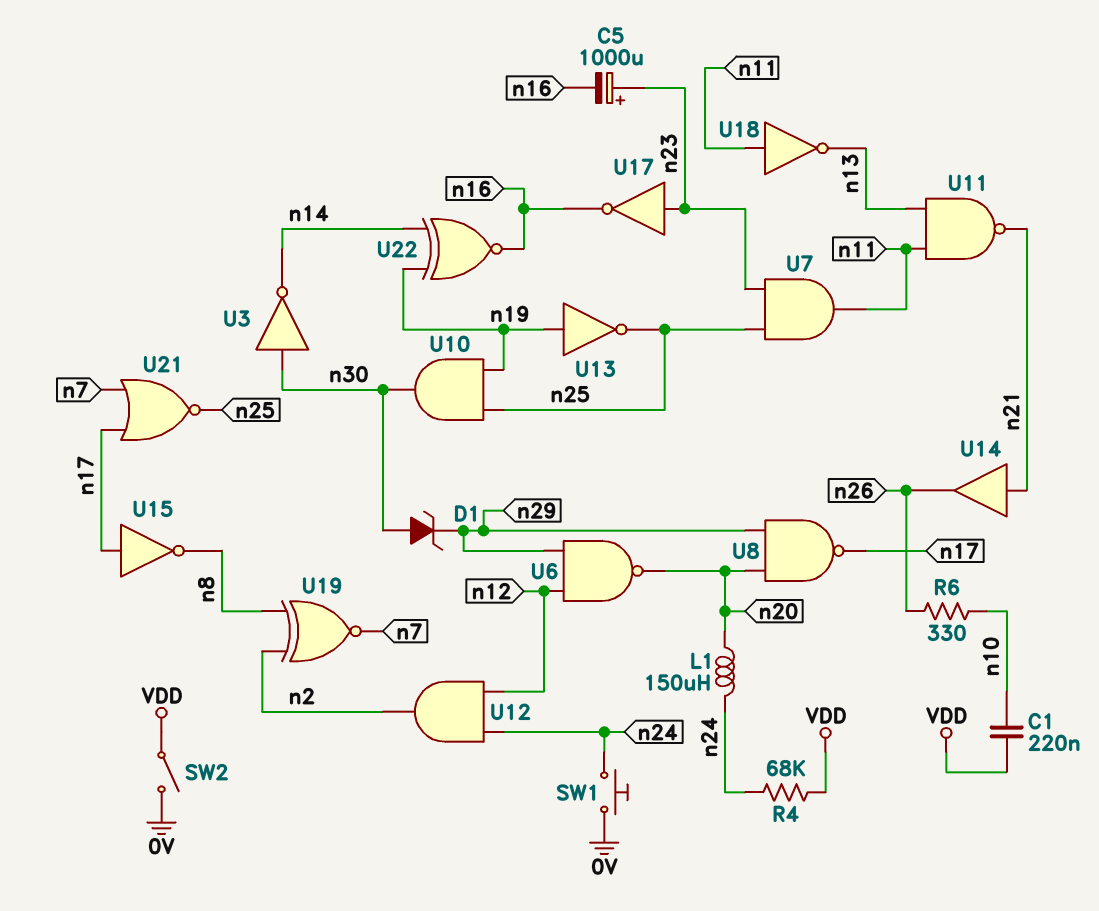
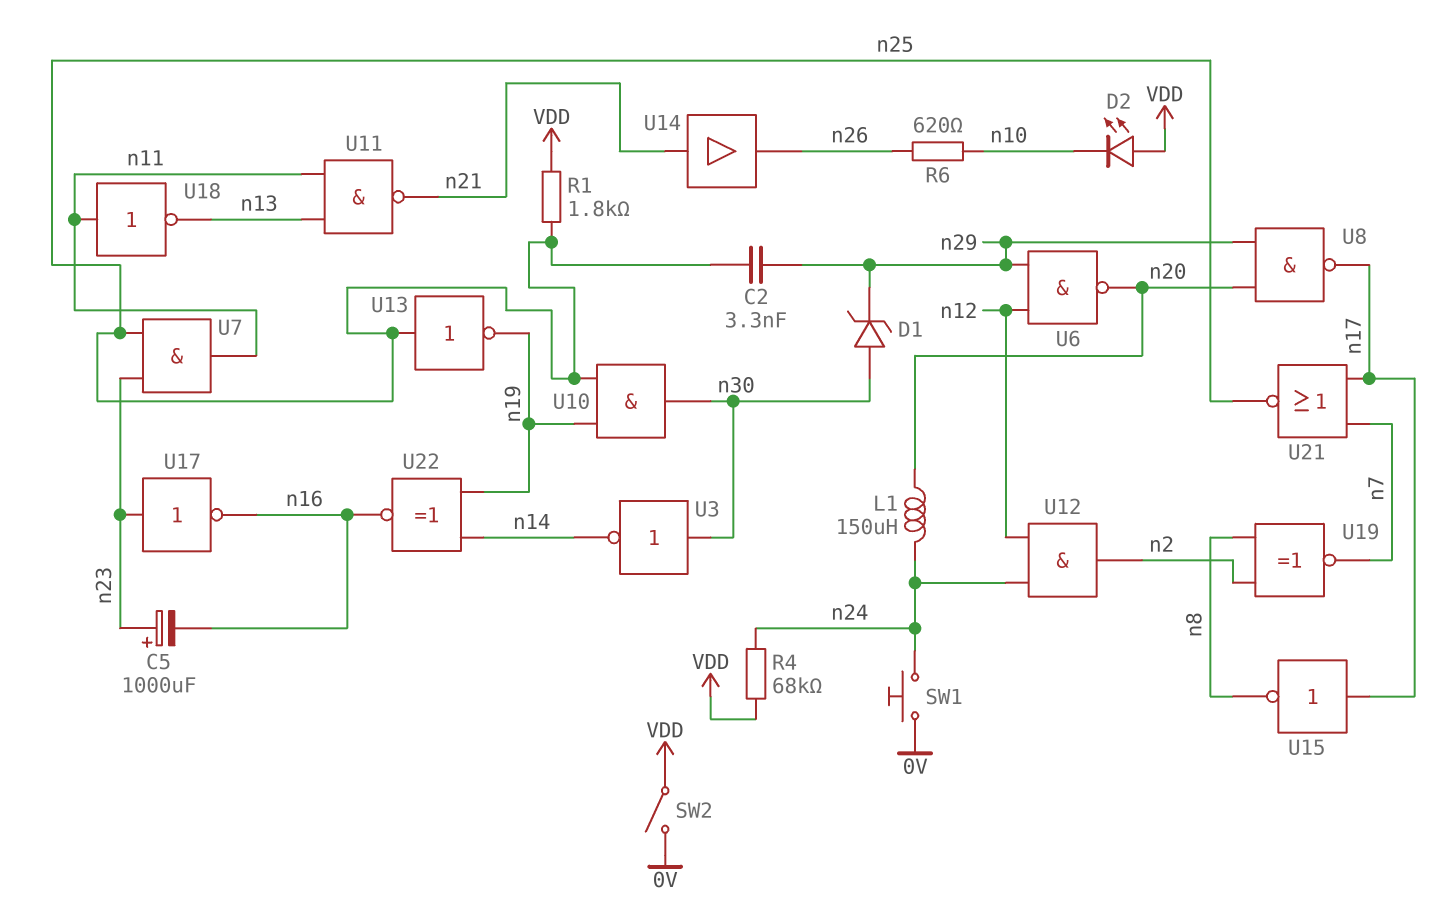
C1: 220nF (VDD, n10) -> none
C2: none -> 3.3nF (n25, n29)
D2: none -> LED (A VDD, K n10)
R1: none -> 1.8k (VDD, n25)
R6: 330 (n10, n26) -> 620 (n10, n26)
U13: NOT (in n19, out n25) -> NOT (in n25, out n19)

